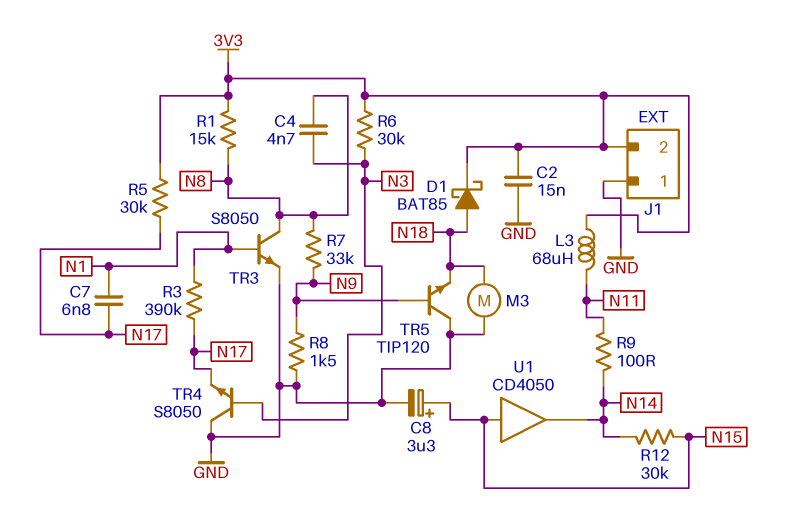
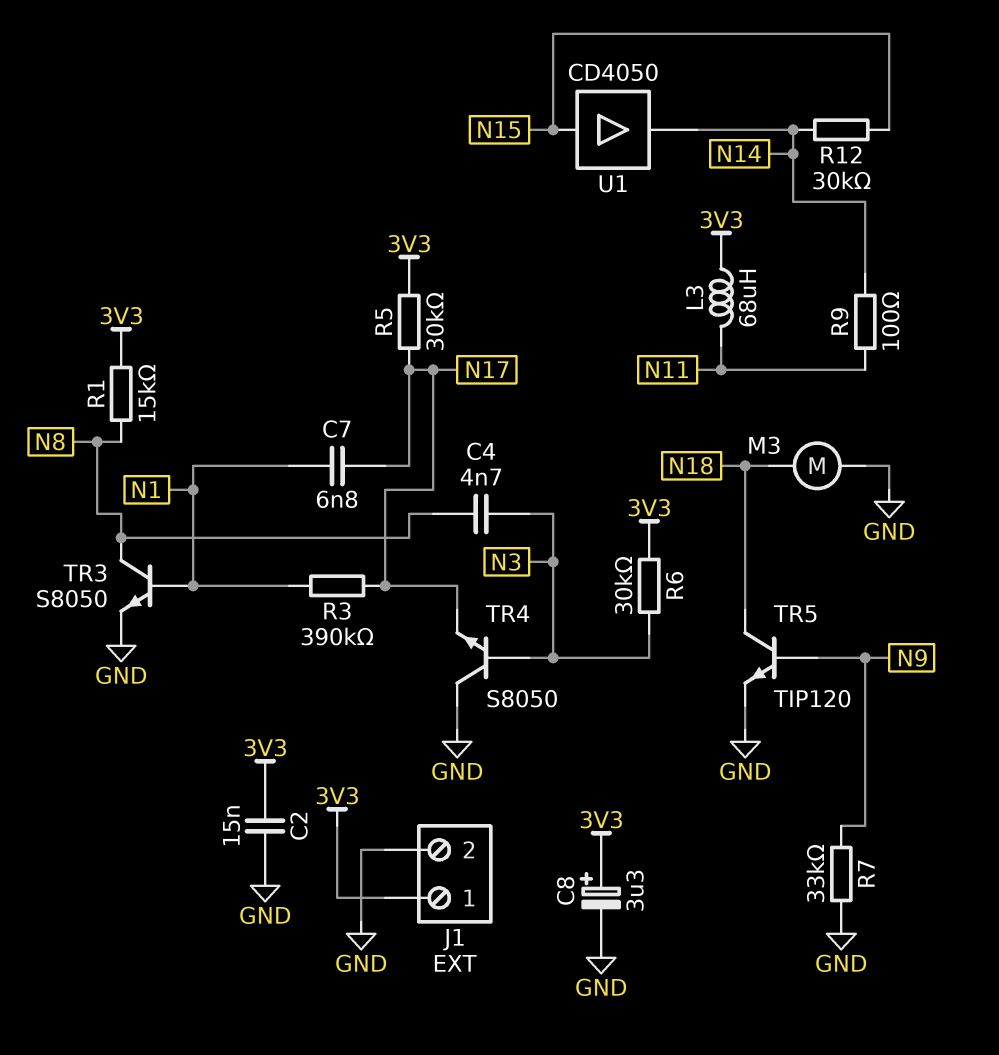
C8: 3.3uF (plus N15, minus GND) -> 3.3uF (plus 3V3, minus GND)
D1: schottky BAT85 (A N18, K 3V3) -> none
J1 pin 1: GND -> 3V3
J1 pin 2: 3V3 -> GND
R7: 33k (N8, N9) -> 33k (GND, N9)
R8: 1.5k (GND, N9) -> none
TR5: NPN TIP120 (B N9, C GND, E N18) -> NPN TIP120 (B N9, C N18, E GND)

